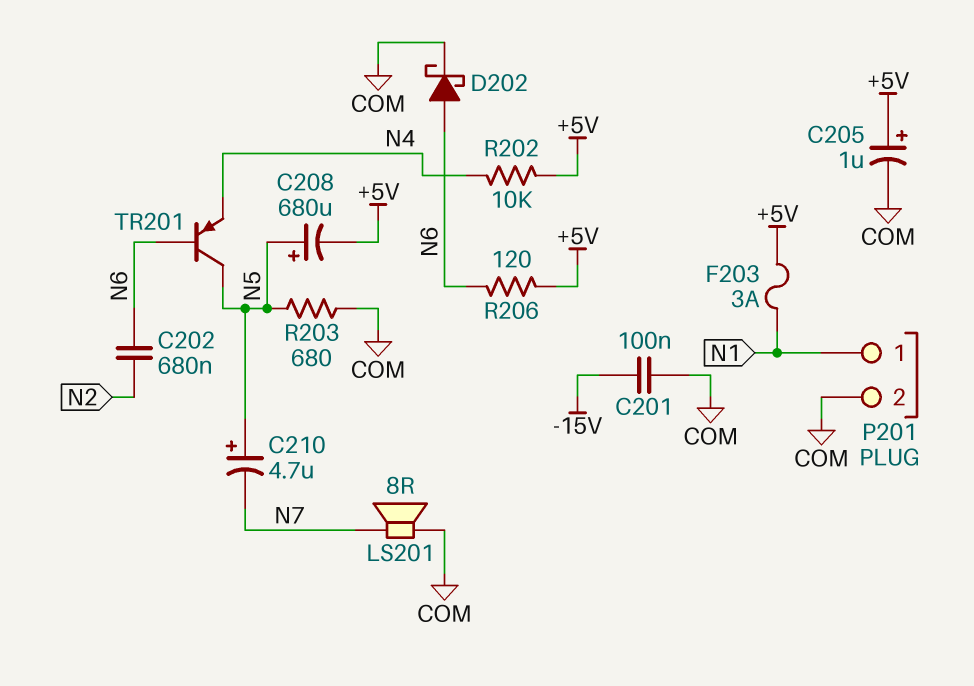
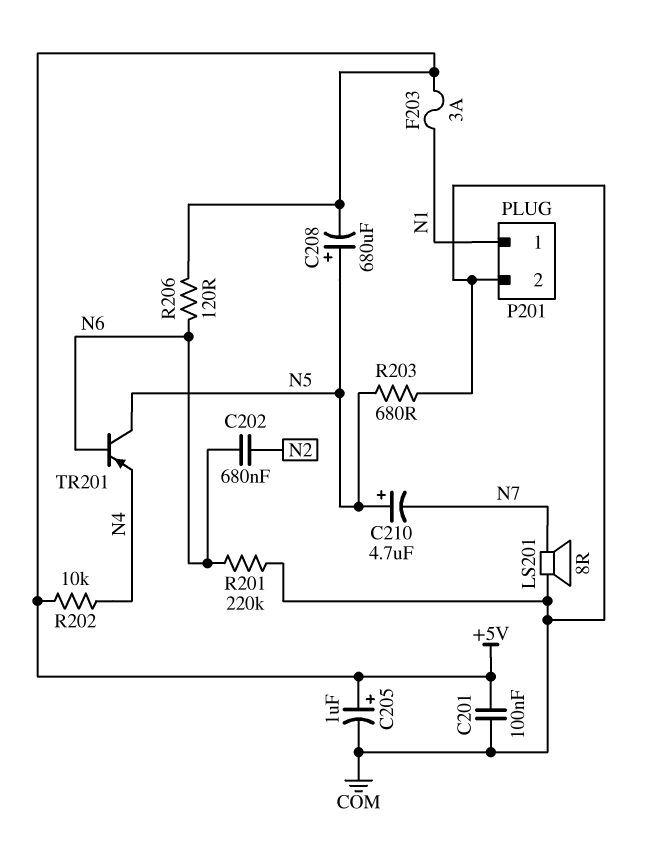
C201: 100nF (-15V, COM) -> 100nF (+5V, COM)
D202: schottky (A N6, K COM) -> none
R201: none -> 220k (COM, N6)

